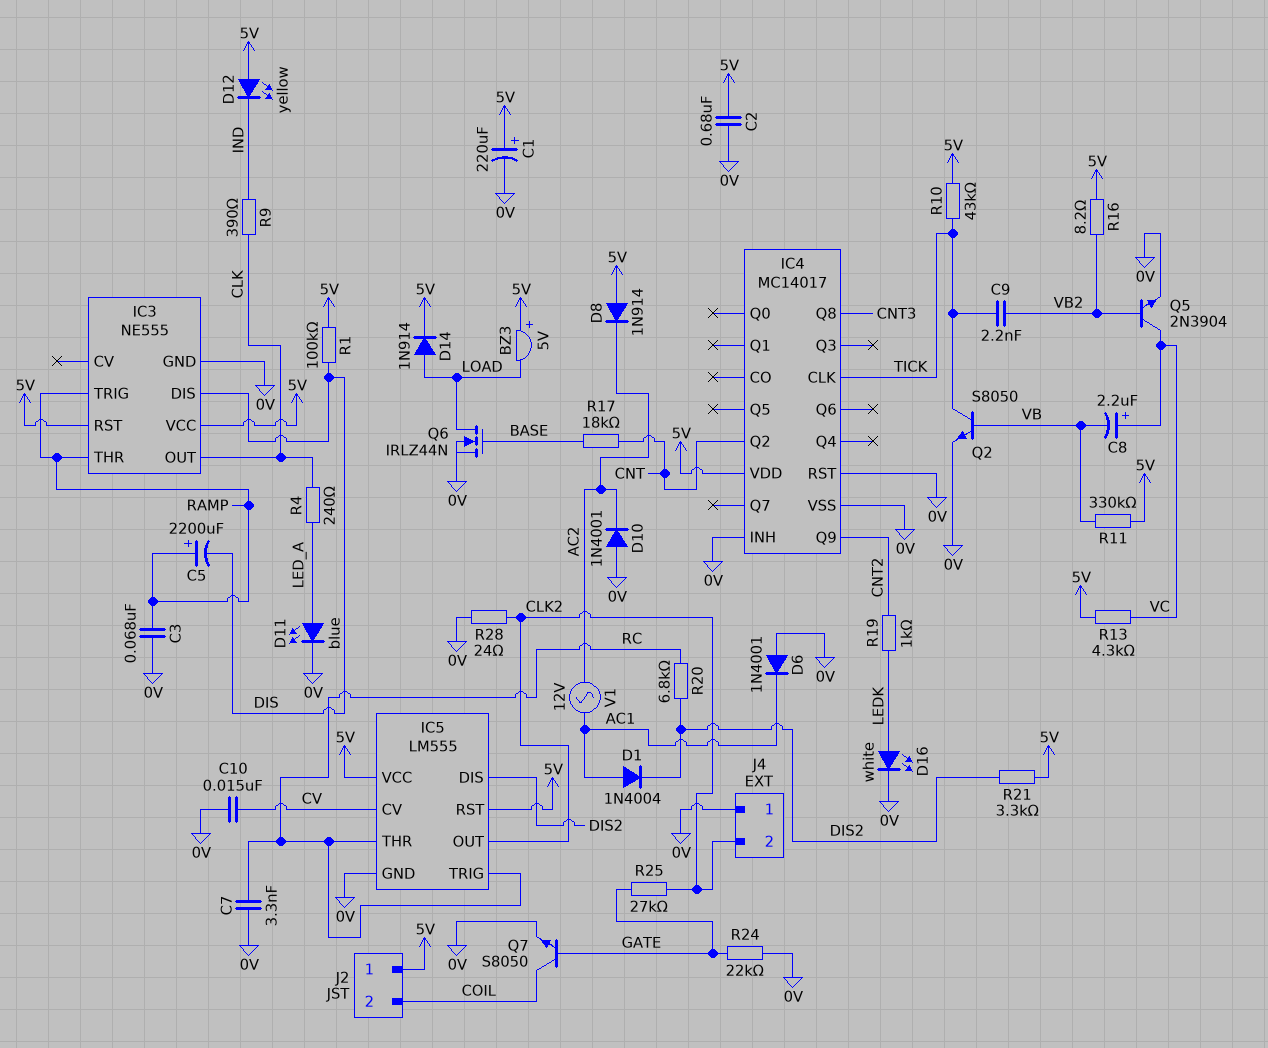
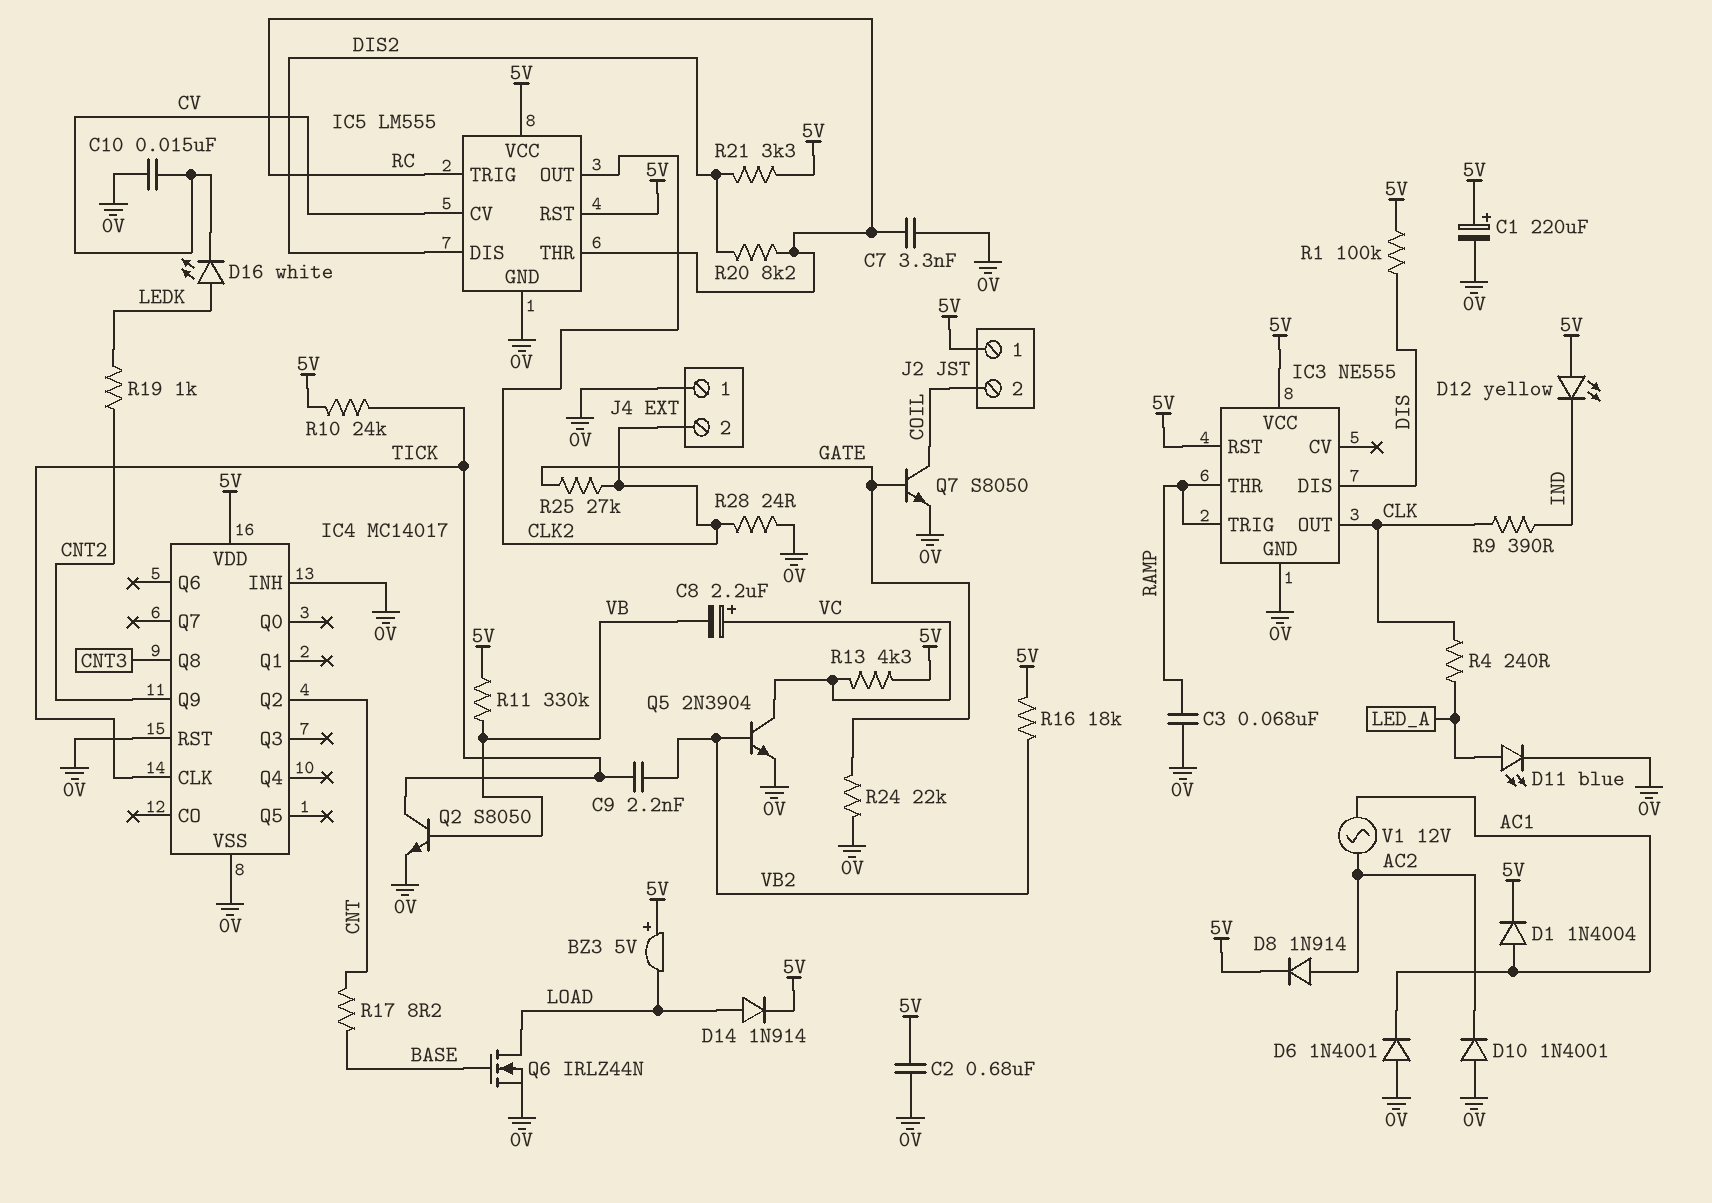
C5: 2200uF (plus RAMP, minus DIS) -> none
D1: diode 1N4004 (A AC1, K DIS2) -> diode 1N4004 (A AC1, K 5V)
D8: diode 1N914 (A 5V, K AC2) -> diode 1N914 (A AC2, K 5V)
D16: LED white (A LEDK, K 0V) -> LED white (A LEDK, K CV)
R10: 43k (5V, TICK) -> 24k (5V, TICK)
R16: 8.2 (5V, VB2) -> 18k (5V, VB2)
R17: 18k (BASE, CNT) -> 8.2 (BASE, CNT)
R20: 6.8k (DIS2, RC) -> 8.2k (DIS2, RC)

